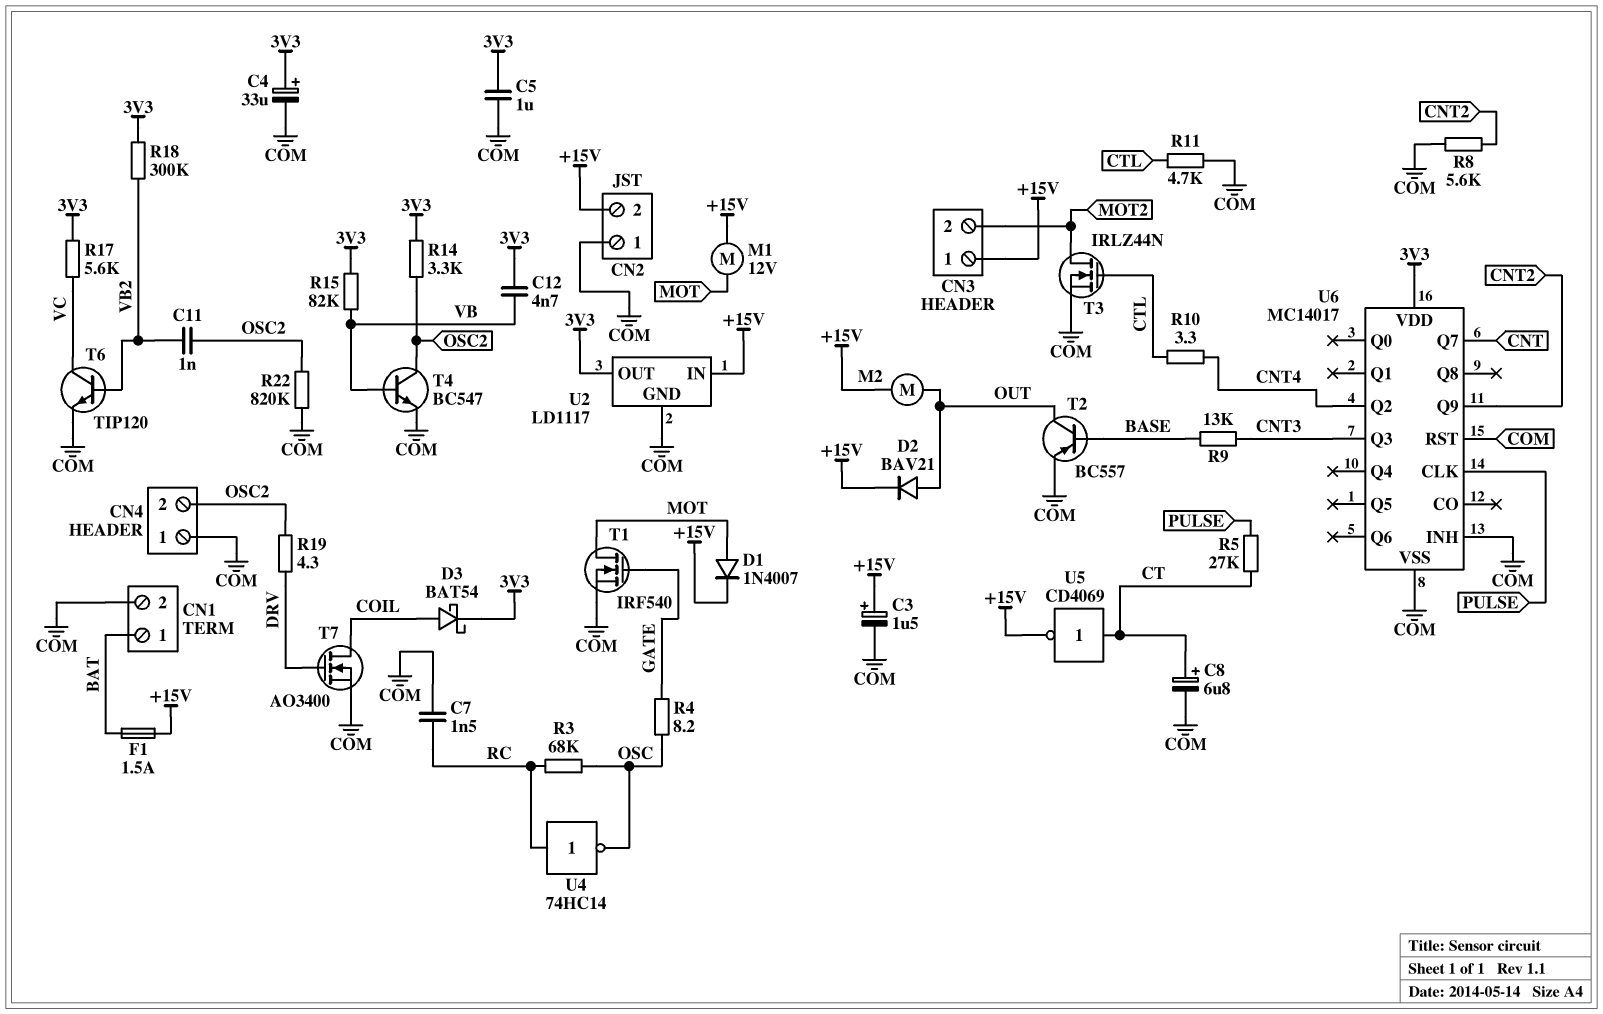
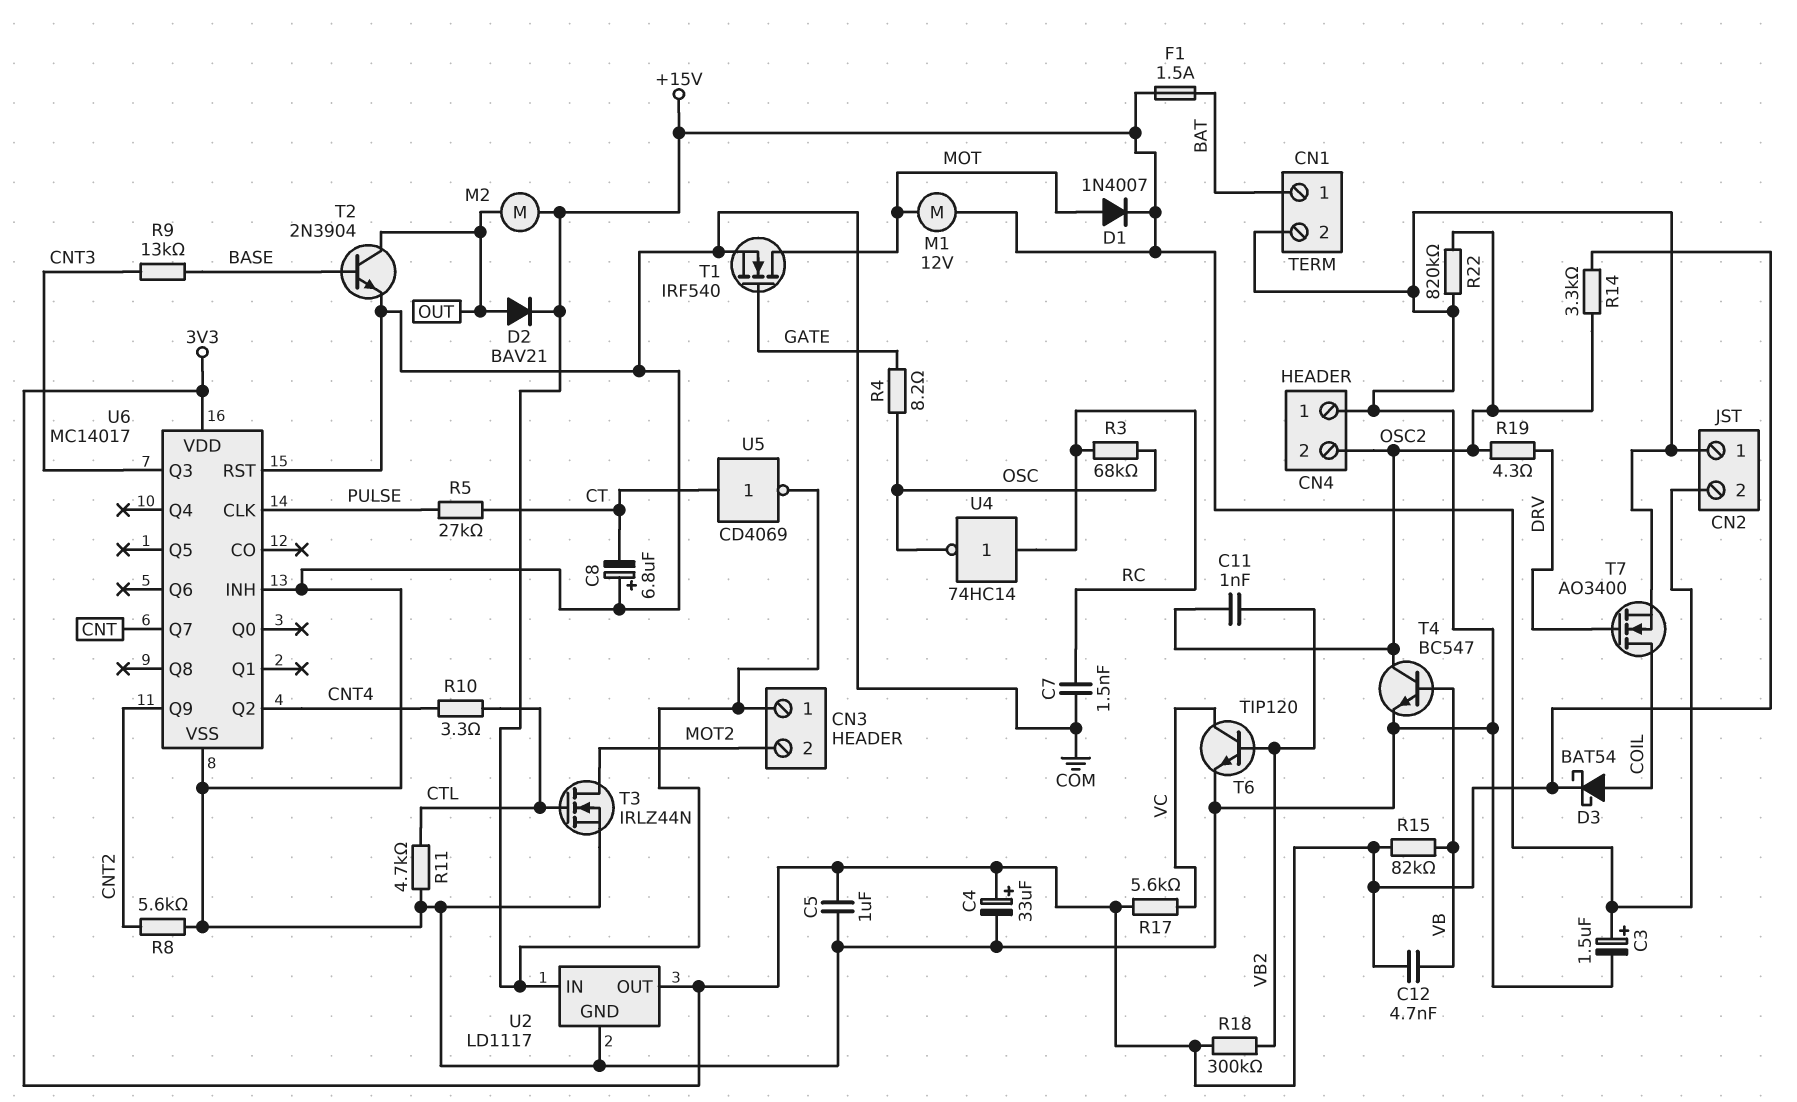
C8: 6.8uF (plus CT, minus COM) -> 6.8uF (plus COM, minus CT)
T2: PNP BC557 (B BASE, C OUT, E COM) -> NPN 2N3904 (B BASE, C OUT, E COM)

